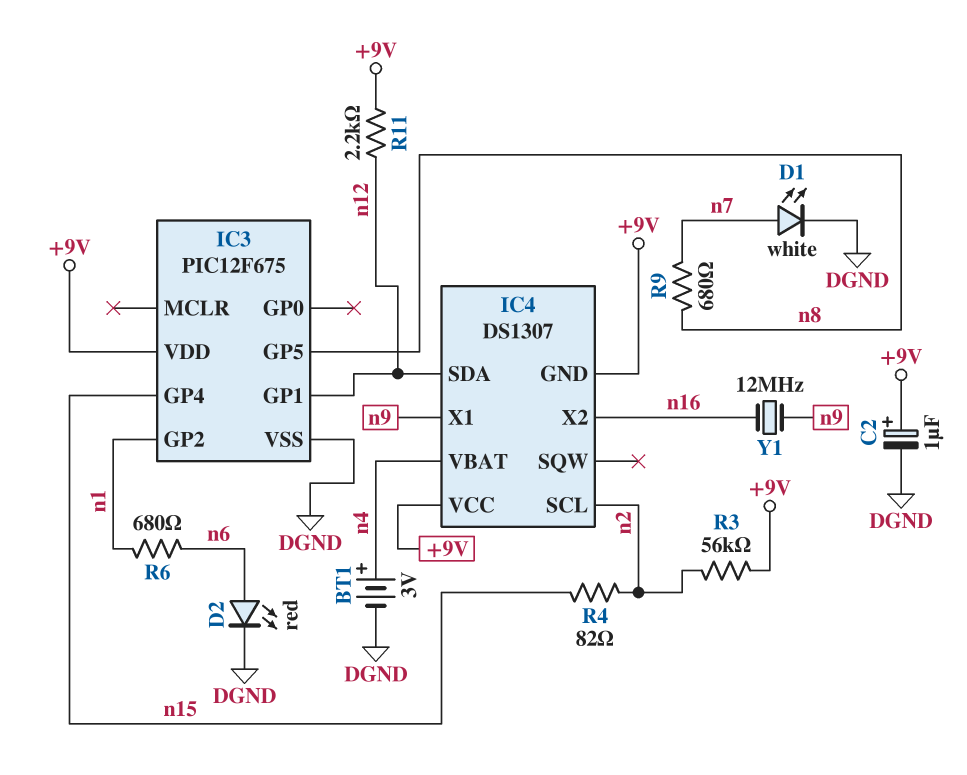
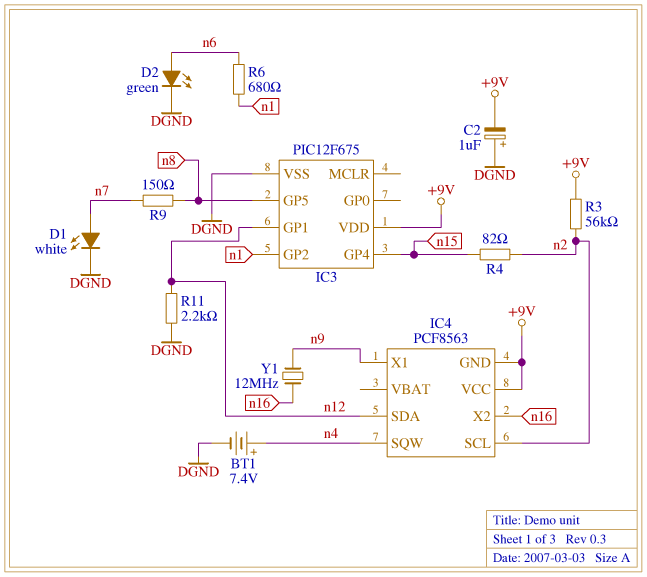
BT1: 3V (plus n4, minus DGND) -> 7.4V (plus n4, minus DGND)
C2: 1uF (plus +9V, minus DGND) -> 1uF (plus DGND, minus +9V)
D2: LED red (A n6, K DGND) -> LED green (A n6, K DGND)
IC4: DS1307 -> PCF8563
IC4 pin SQW: none -> n4
IC4 pin VBAT: n4 -> none
R9: 680 (n7, n8) -> 150 (n7, n8)
R11: 2.2k (+9V, n12) -> 2.2k (DGND, n12)

